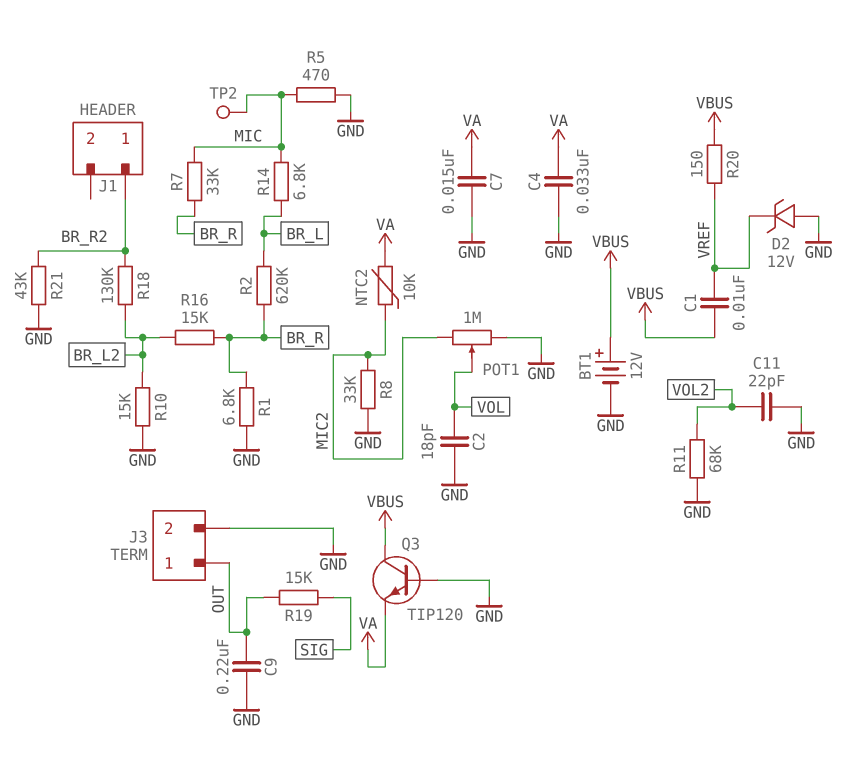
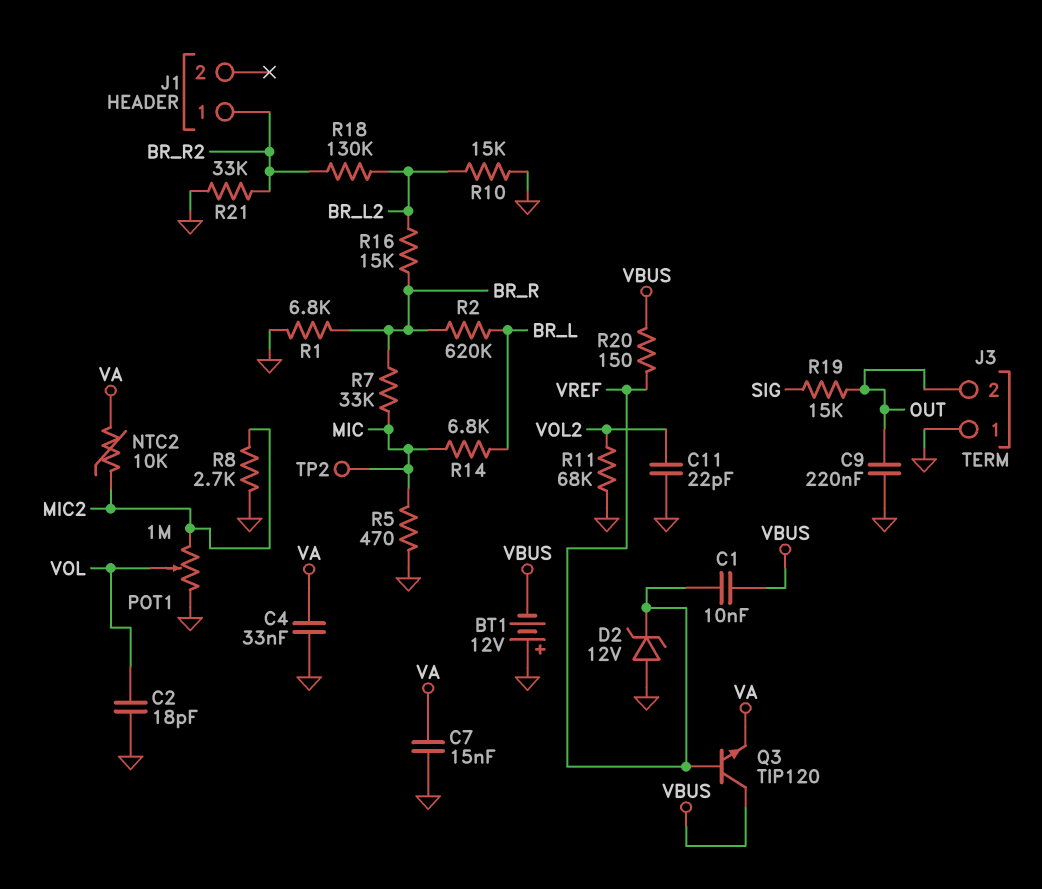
BT1: 12V (plus VBUS, minus GND) -> 12V (plus GND, minus VBUS)
J3 pin 1: OUT -> GND
J3 pin 2: GND -> OUT
Q3: NPN TIP120 (B GND, C VBUS, E VA) -> NPN TIP120 (B VREF, C VBUS, E VA)
R8: 33k (GND, MIC2) -> 2.7k (GND, MIC2)
R21: 43k (BR_R2, GND) -> 33k (BR_R2, GND)

